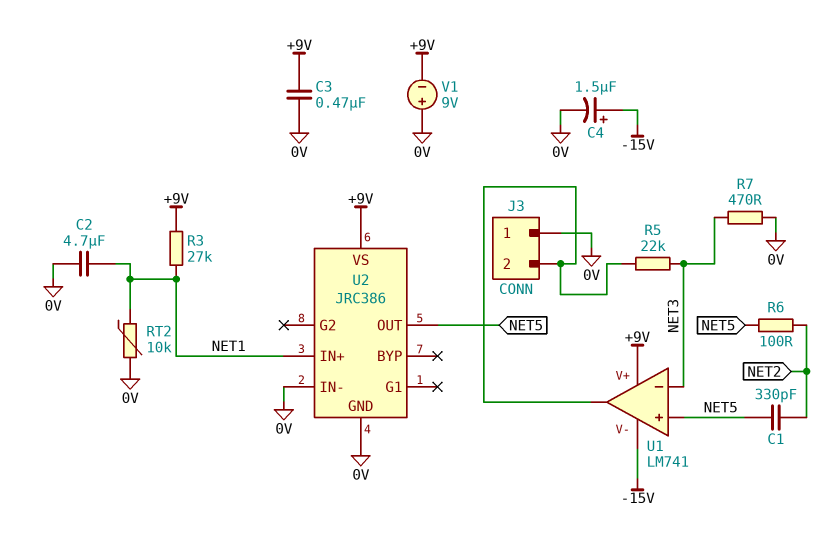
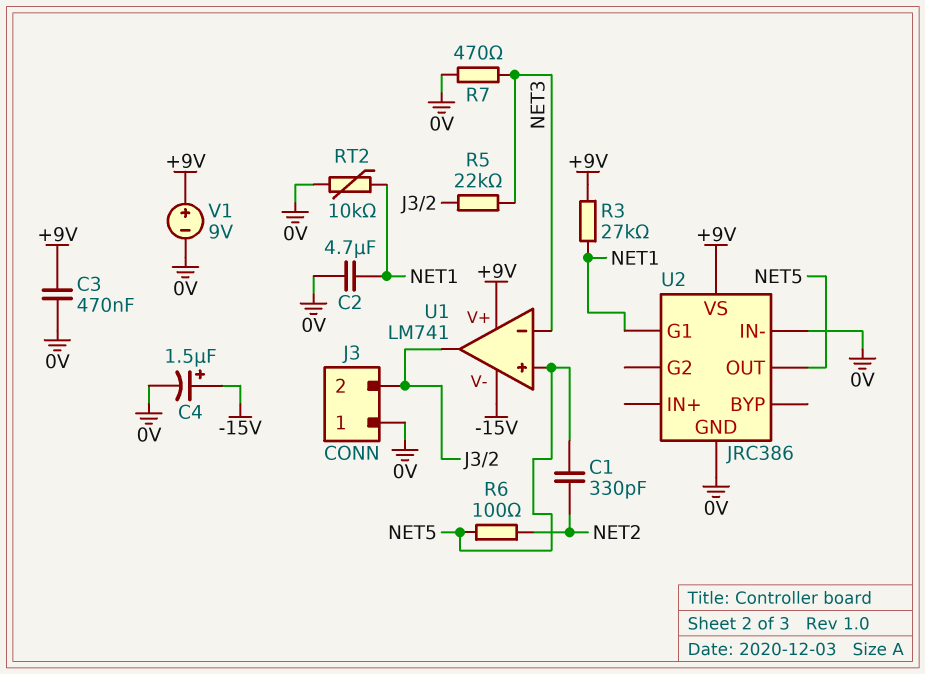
U2 pin G1: none -> NET1
U2 pin IN+: NET1 -> none
V1: 9V (plus 0V, minus +9V) -> 9V (plus +9V, minus 0V)

